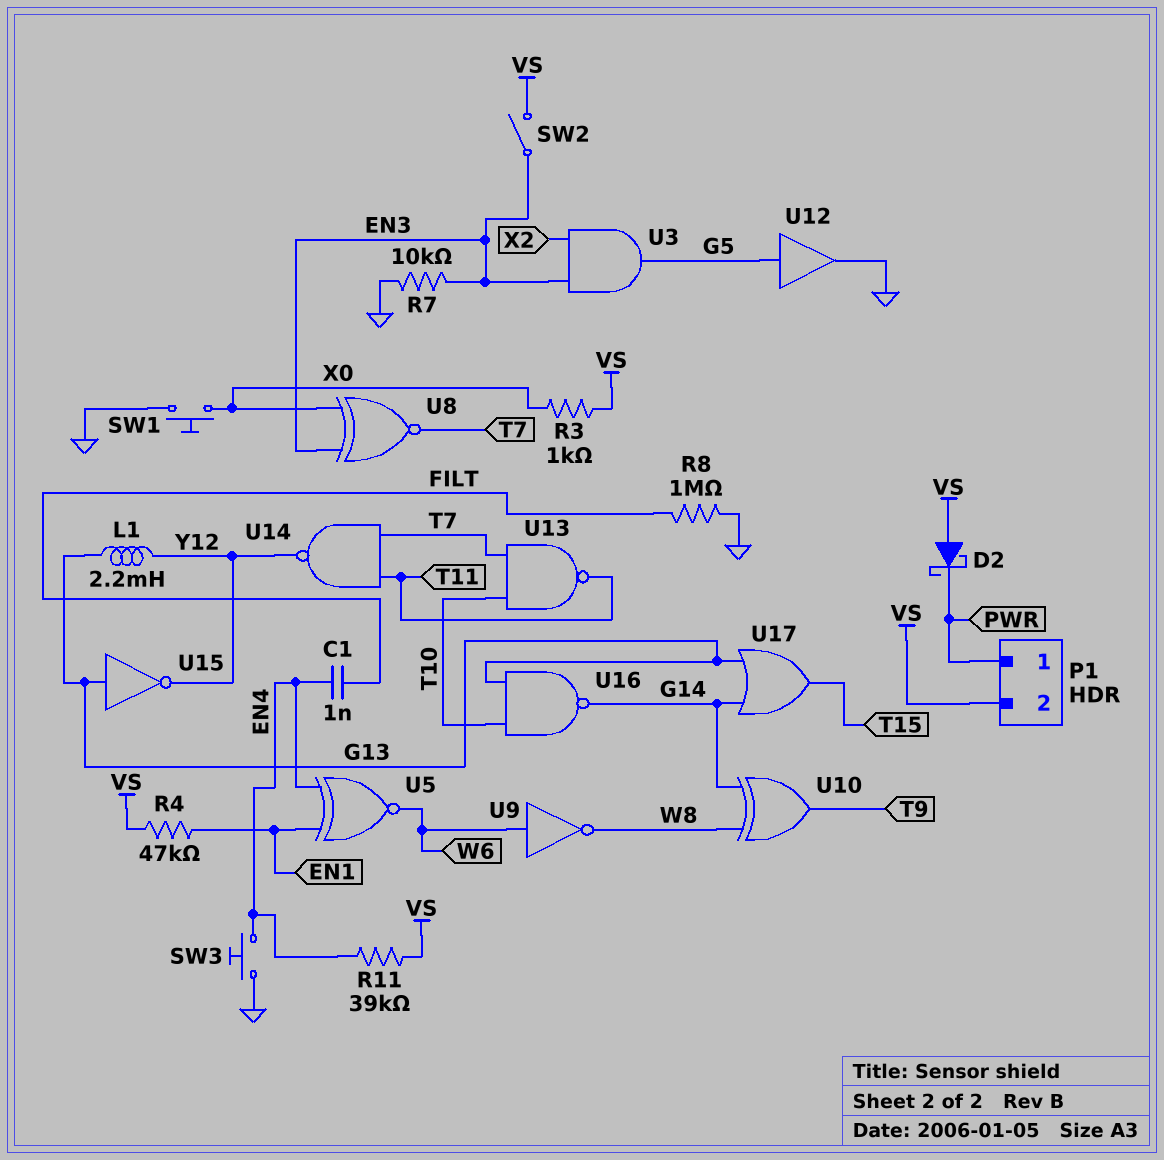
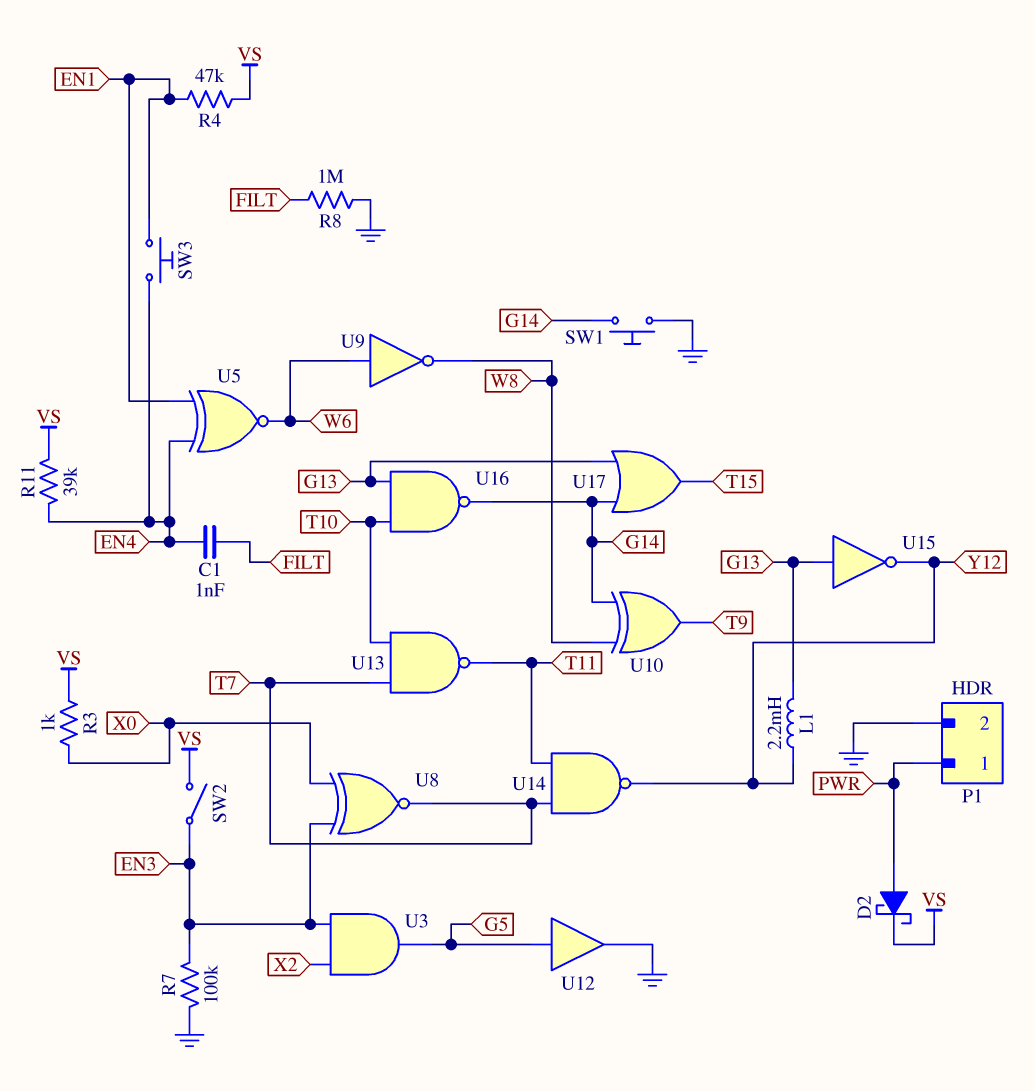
D2: schottky (A VS, K PWR) -> schottky (A PWR, K VS)
P1 pin 2: VS -> GND
R7: 10k (EN3, GND) -> 100k (EN3, GND)
SW1: button (GND, X0) -> button (G14, GND)
SW3: button (EN4, GND) -> button (EN1, EN4)

